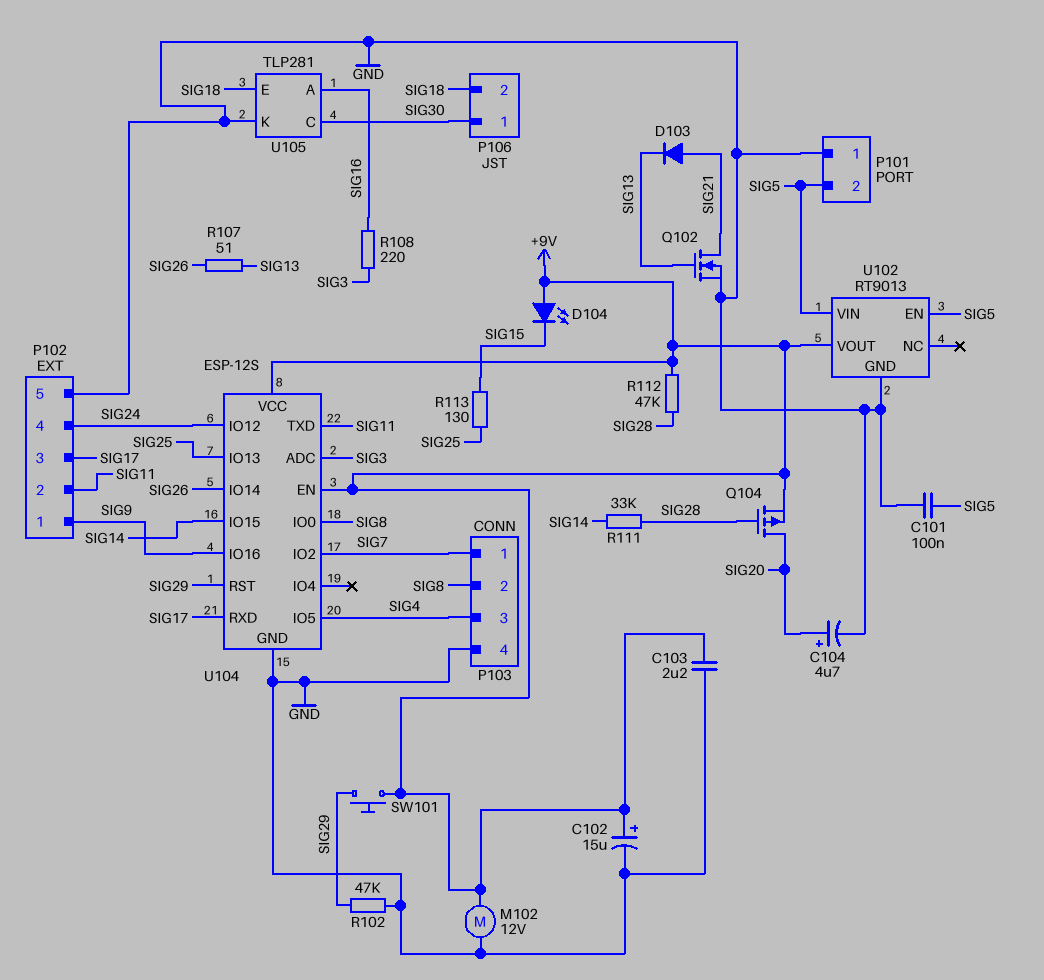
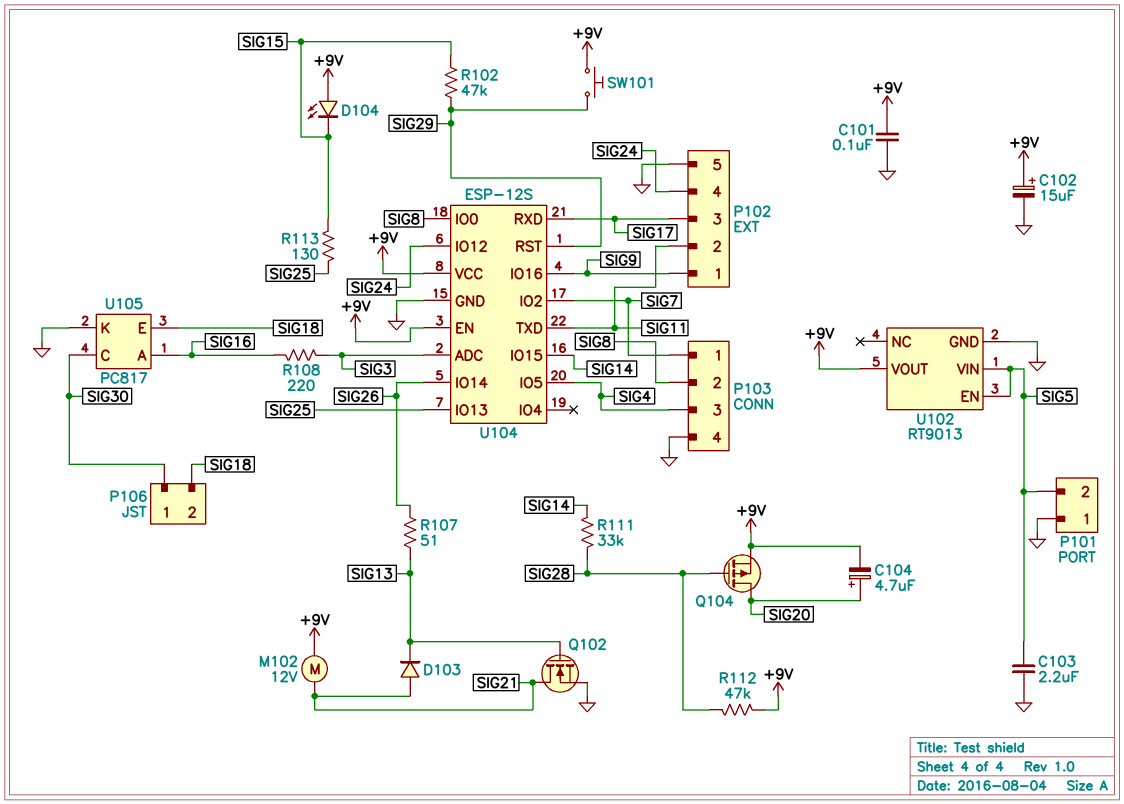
C101: 100nF (GND, SIG5) -> 100nF (+9V, GND)
C103: 2.2uF (+9V, GND) -> 2.2uF (GND, SIG5)
C104: 4.7uF (plus SIG20, minus GND) -> 4.7uF (plus SIG20, minus +9V)
M102: motor 12V (+9V, GND) -> motor 12V (+9V, SIG21)
R102: 47k (GND, SIG29) -> 47k (SIG15, SIG29)
U105: TLP281 -> PC817

